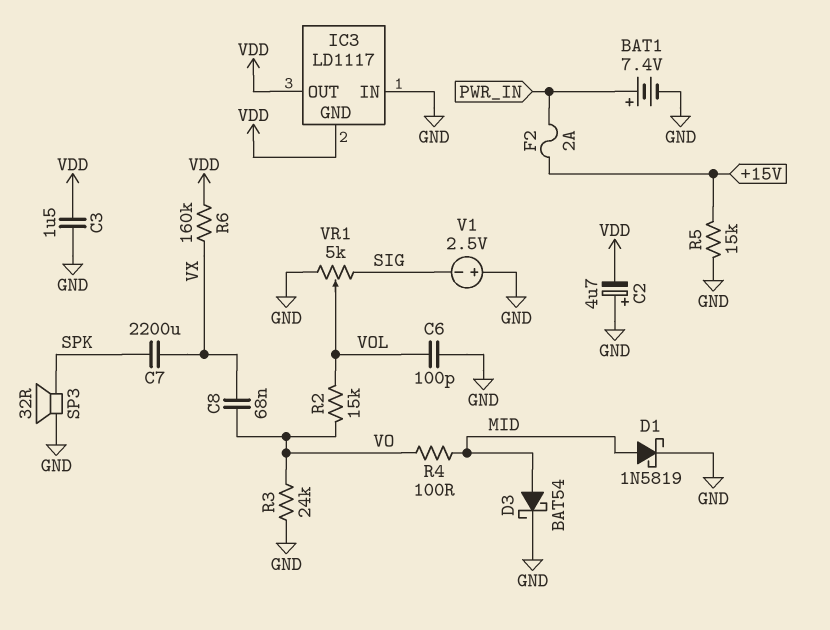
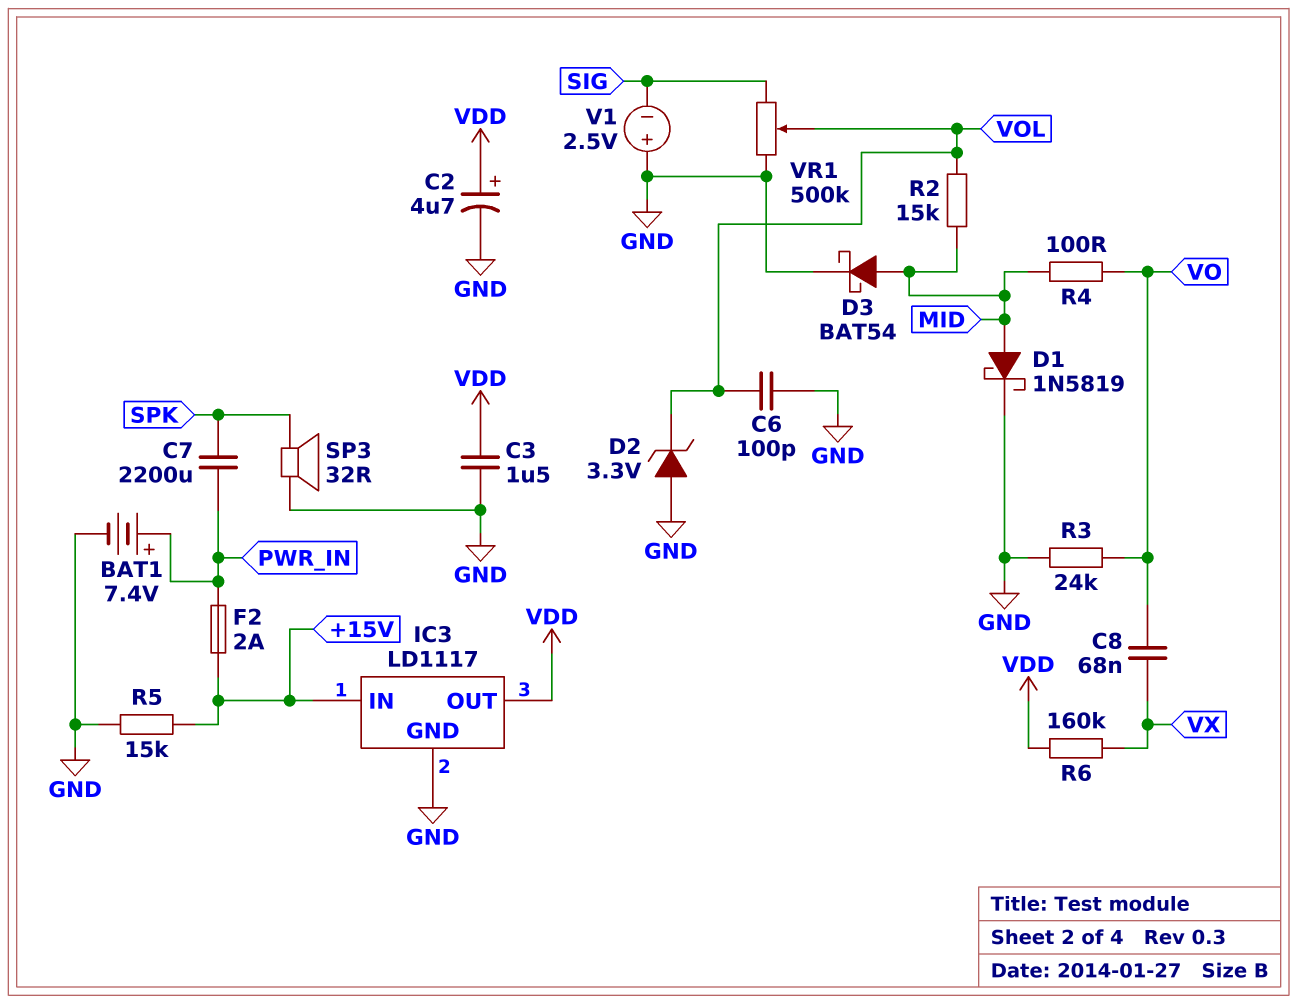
C2: 4.7uF (plus GND, minus VDD) -> 4.7uF (plus VDD, minus GND)
C7: 2200uF (SPK, VX) -> 2200uF (PWR_IN, SPK)
D2: none -> zener 3.3V (A GND, K VOL)
IC3 pin GND: VDD -> GND
IC3 pin IN: GND -> +15V
R2: 15k (VO, VOL) -> 15k (MID, VOL)
VR1: 5k (GND, SIG, wiper VOL) -> 500k (GND, SIG, wiper VOL)

